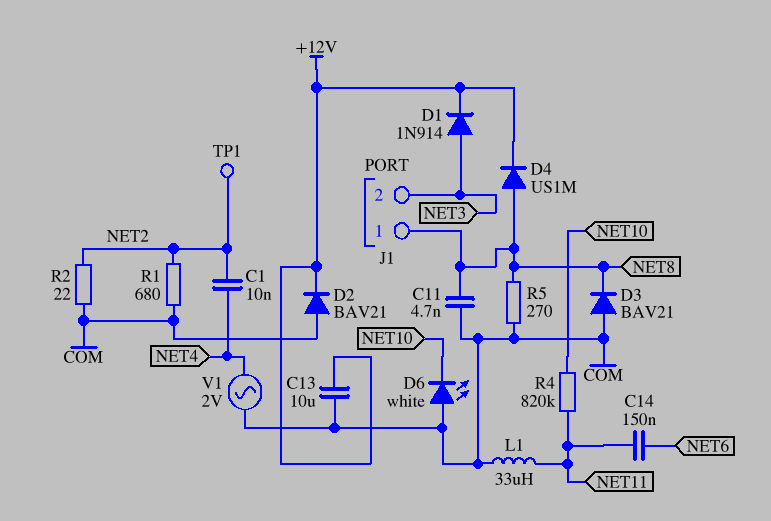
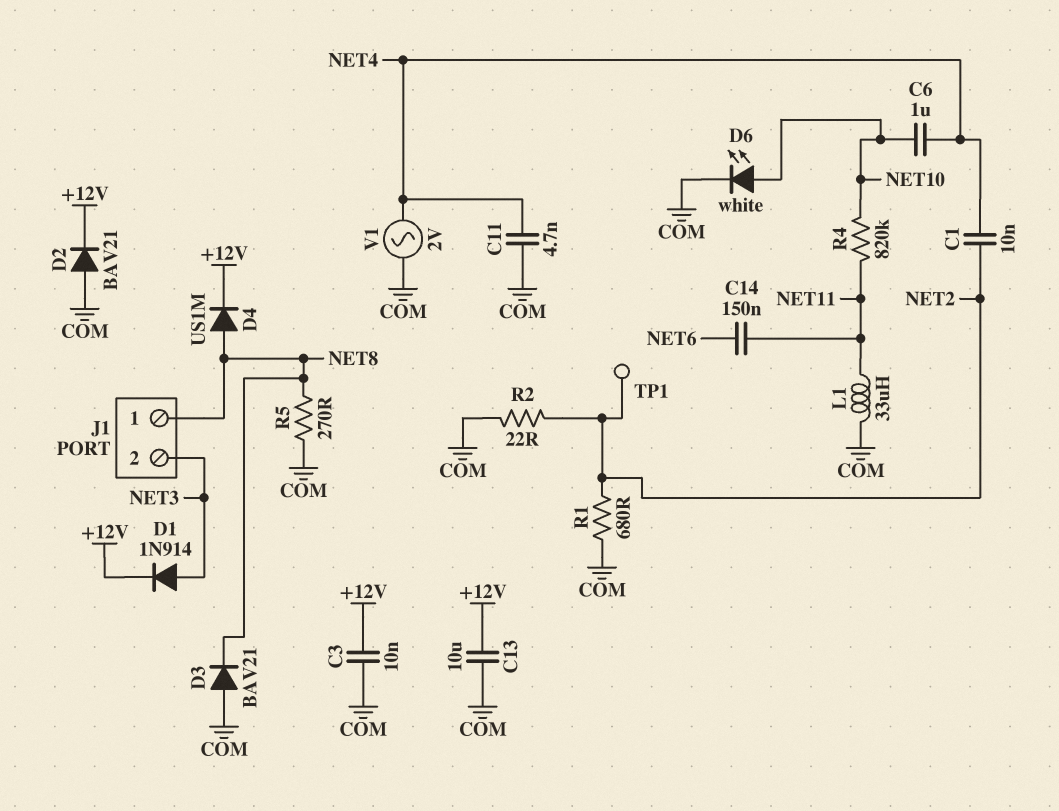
C3: none -> 10nF (+12V, COM)
C6: none -> 1uF (NET4, NET10)
C11: 4.7nF (COM, NET8) -> 4.7nF (COM, NET4)
D6: LED white (A COM, K NET10) -> LED white (A NET10, K COM)

